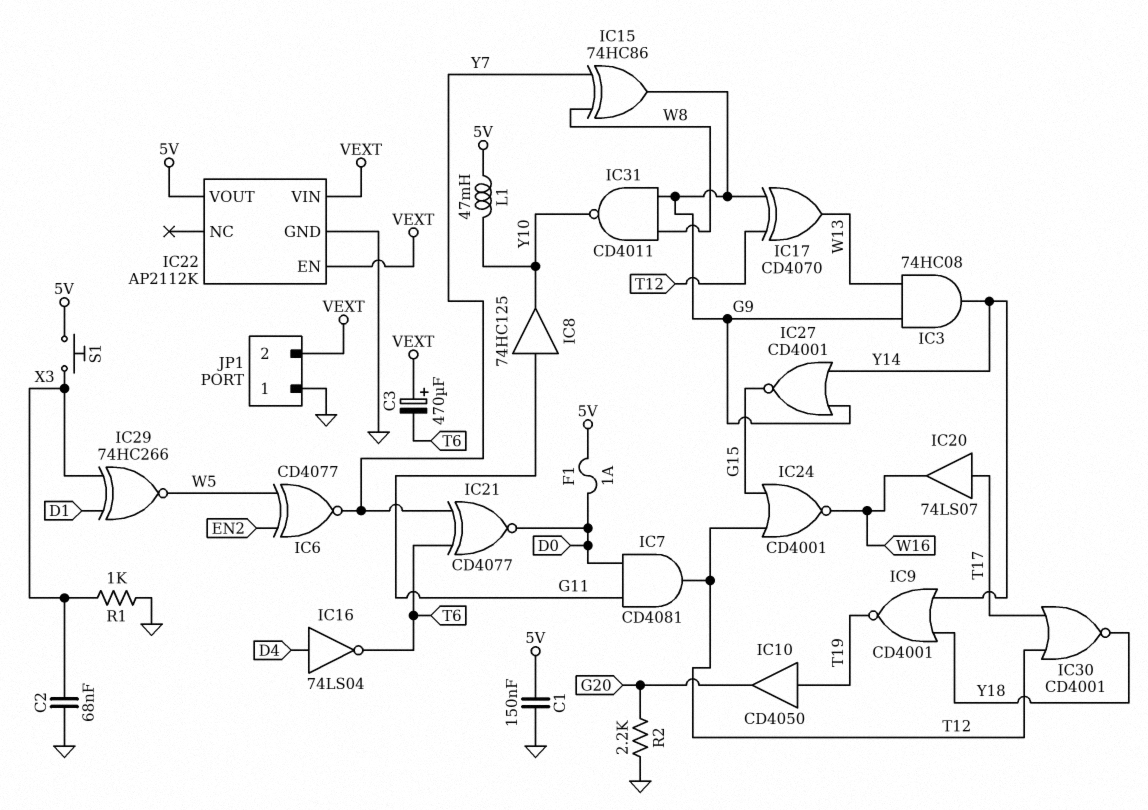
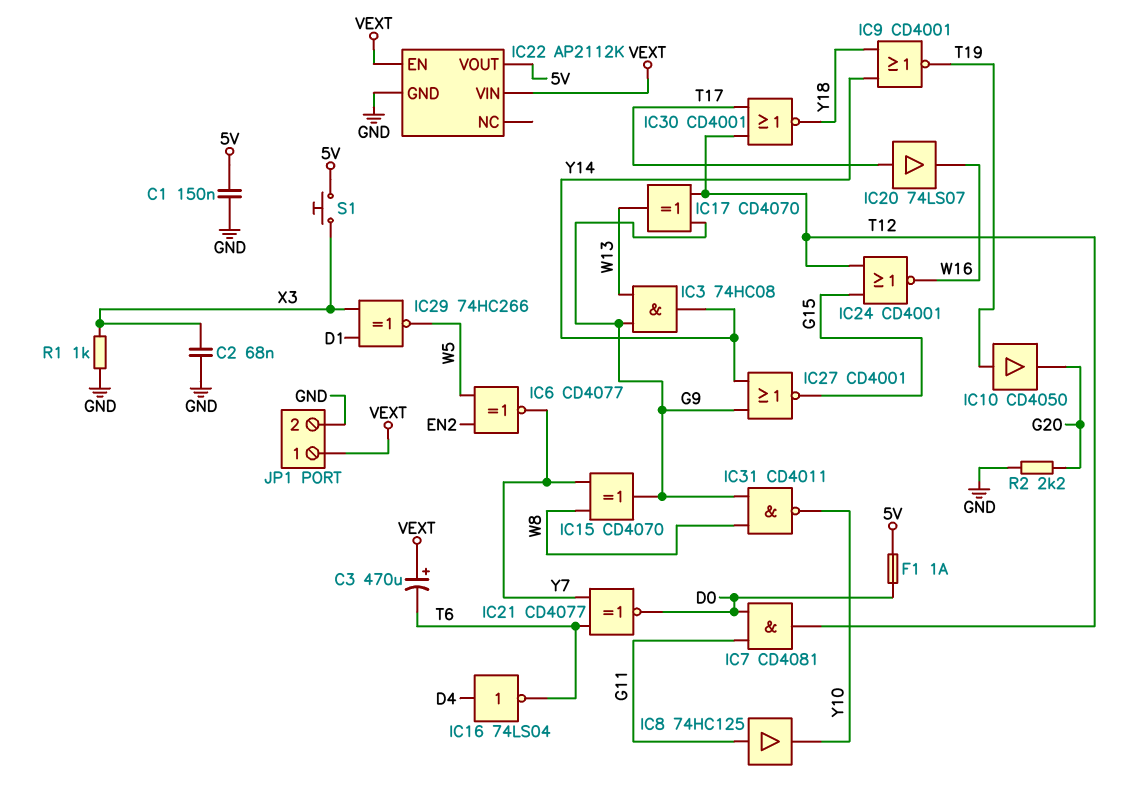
IC15: XOR 74HC86 (in W8, in Y7, out G9) -> XOR CD4070 (in W8, in Y7, out G9)
JP1 pin 1: GND -> VEXT
JP1 pin 2: VEXT -> GND
L1: 47mH (5V, Y10) -> none

